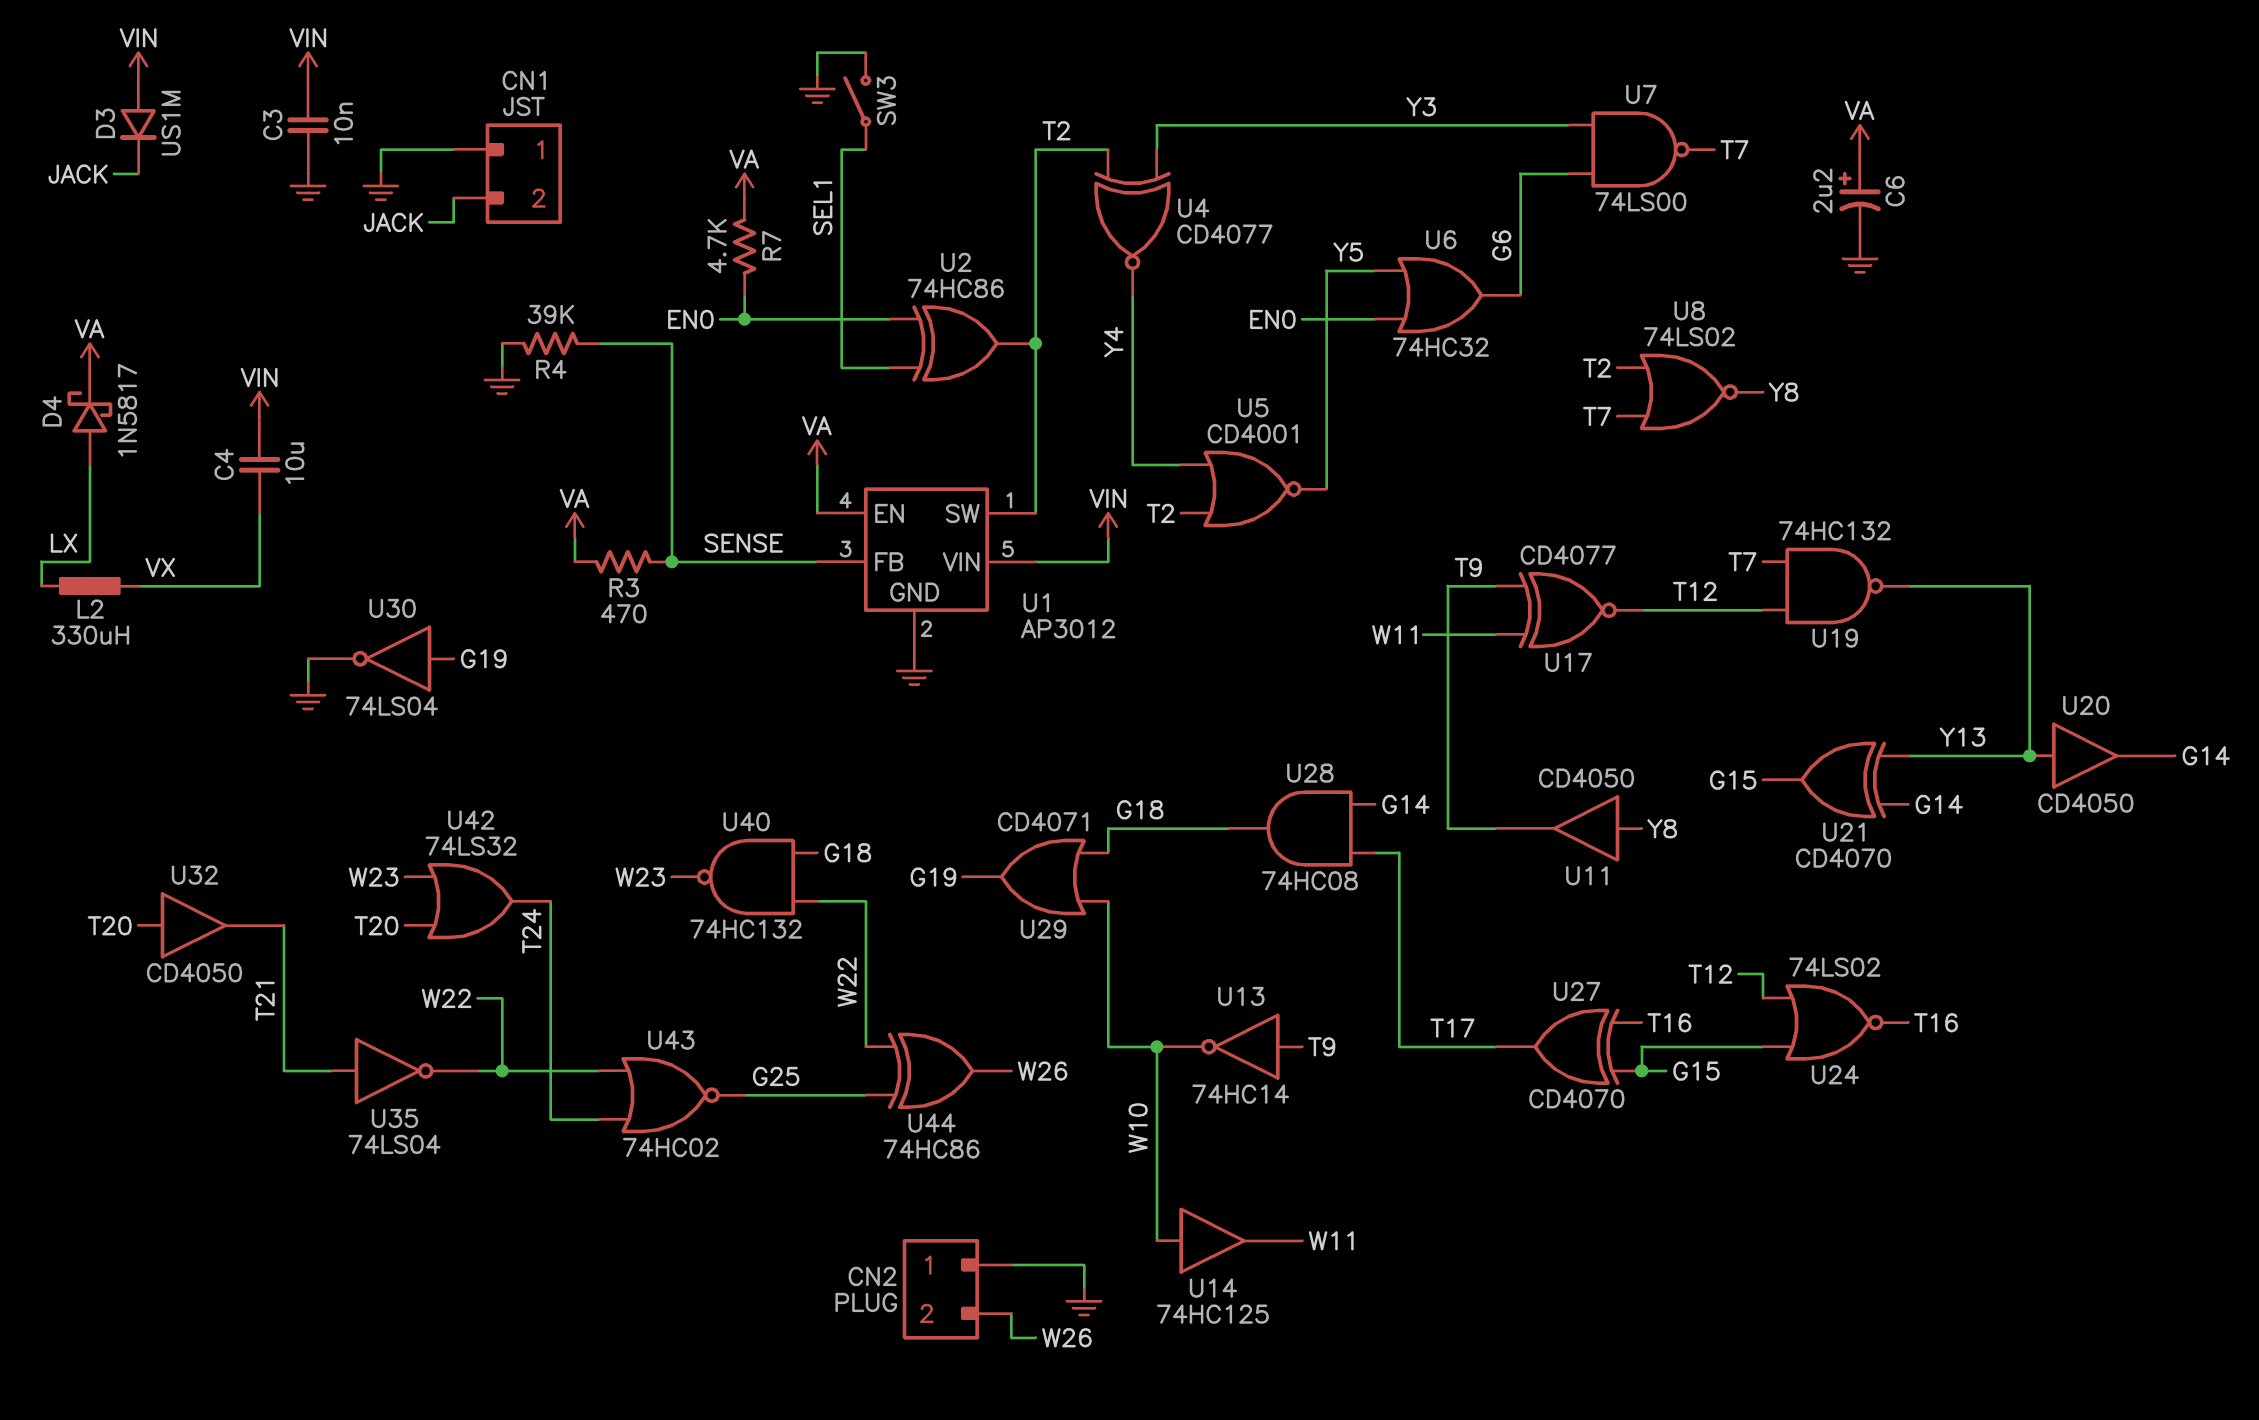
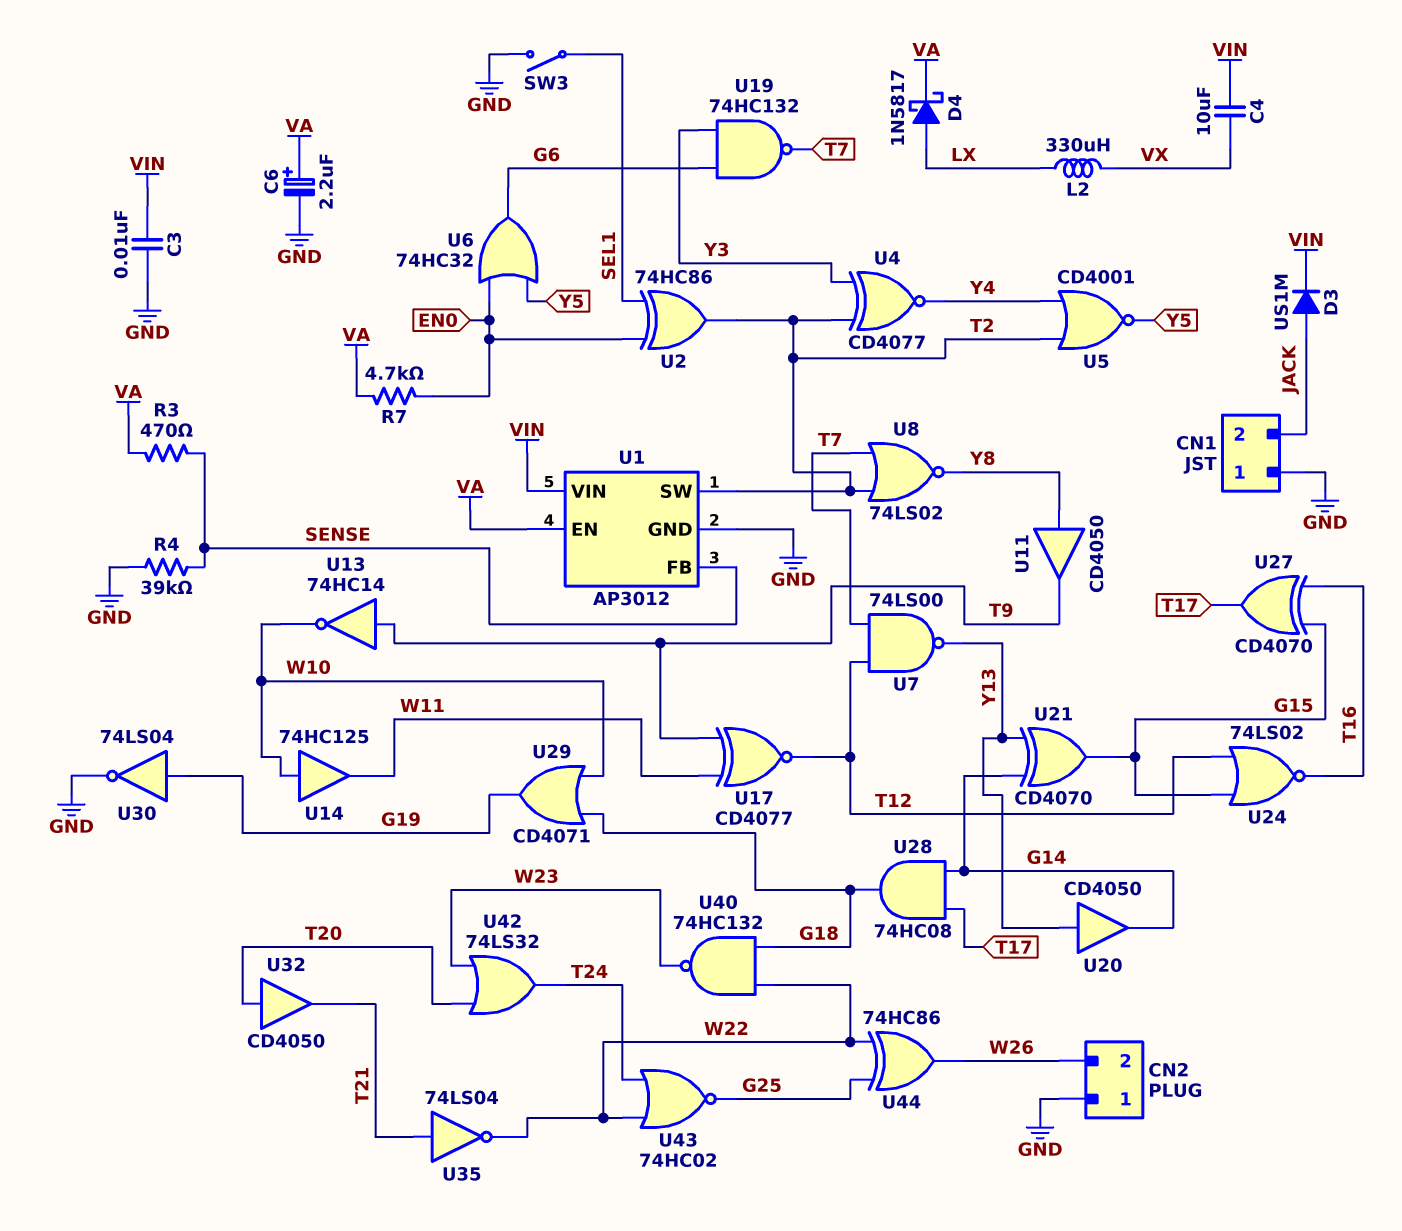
D3: diode US1M (A VIN, K JACK) -> diode US1M (A JACK, K VIN)
U7: NAND 74LS00 (in G6, in Y3, out T7) -> NAND 74LS00 (in T7, in T12, out Y13)
U19: NAND 74HC132 (in T7, in T12, out Y13) -> NAND 74HC132 (in G6, in Y3, out T7)

